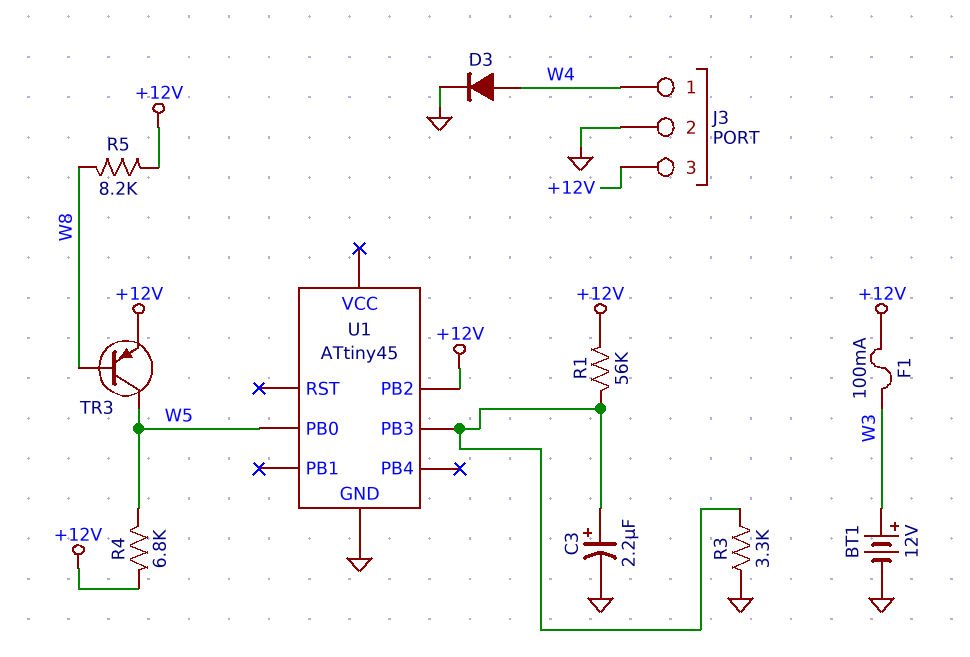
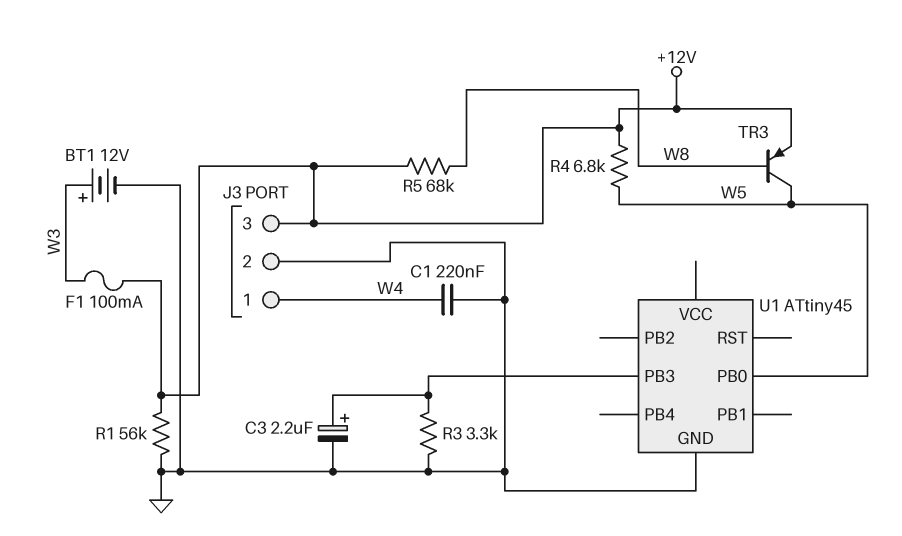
C1: none -> 220nF (GND, W4)
D3: diode (A W4, K GND) -> none
R1: 56k (+12V, U1/PB3) -> 56k (+12V, GND)
R5: 8.2k (+12V, W8) -> 68k (+12V, W8)
U1 pin PB2: +12V -> none

